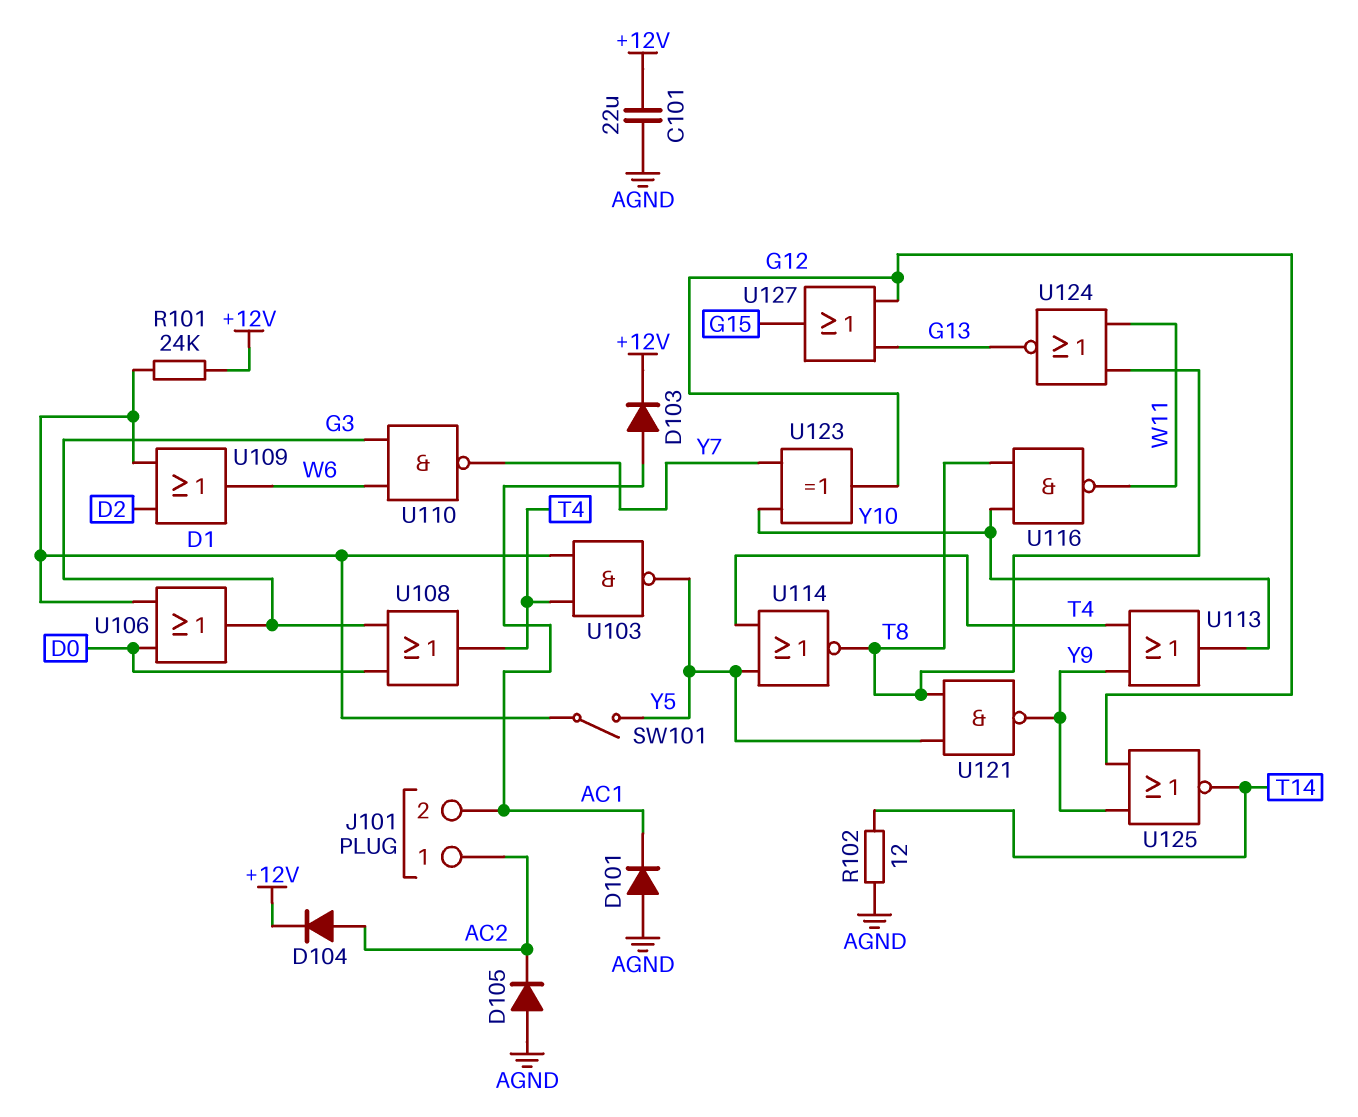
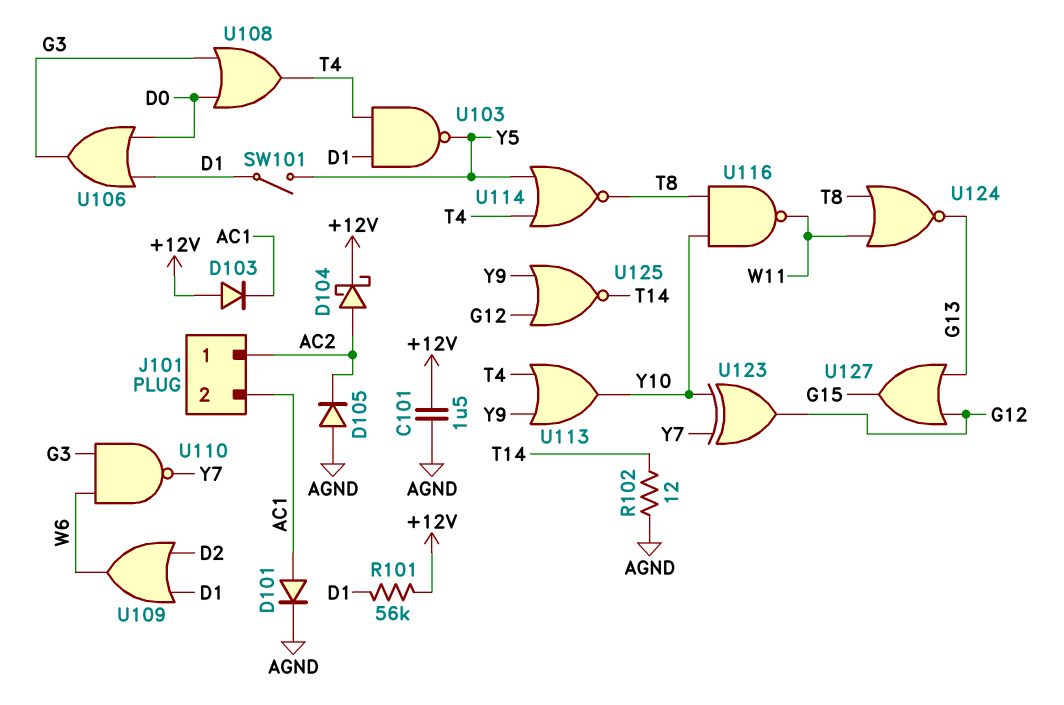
C101: 22uF (+12V, AGND) -> 1.5uF (+12V, AGND)
D101: diode (A AGND, K AC1) -> diode (A AC1, K AGND)
D103: diode (A AC1, K +12V) -> diode (A +12V, K AC1)
D104: diode (A AC2, K +12V) -> schottky (A AC2, K +12V)
R101: 24k (+12V, D1) -> 56k (+12V, D1)
U121: NAND (in T8, in Y5, out Y9) -> none

